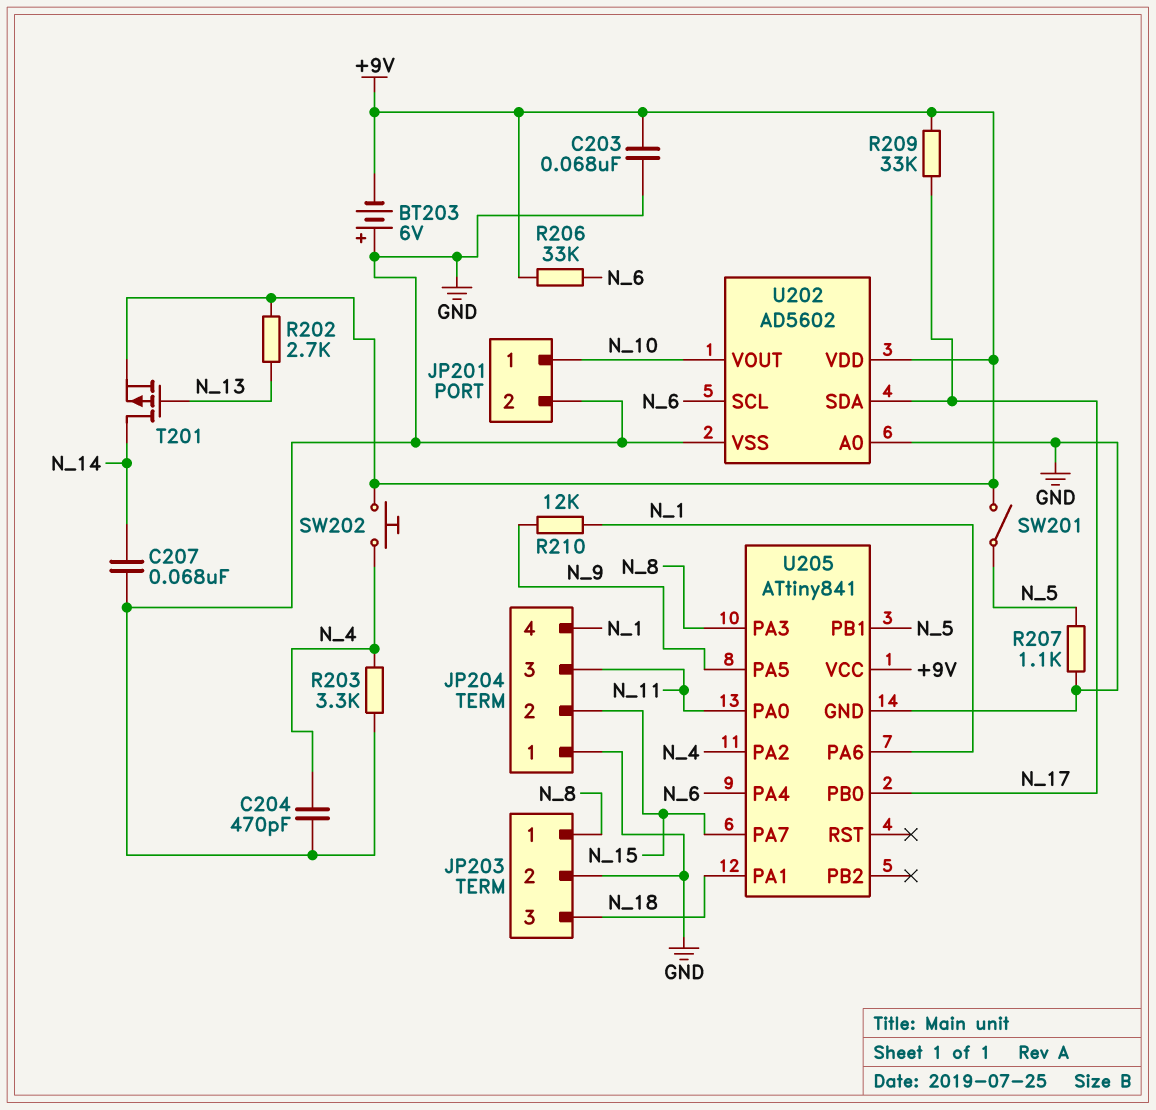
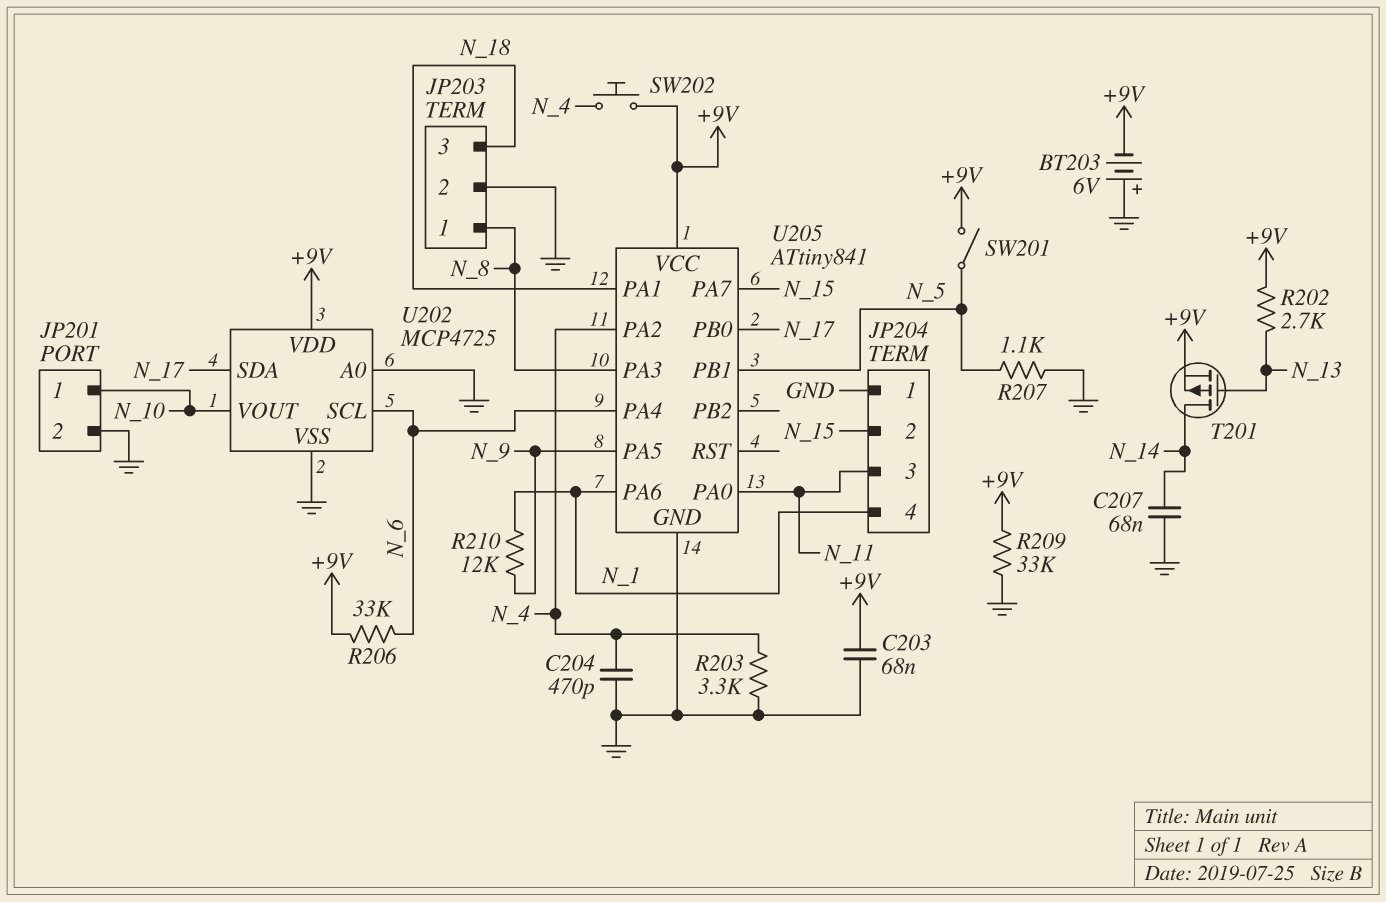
R209: 33k (+9V, N_17) -> 33k (+9V, GND)
U202: AD5602 -> MCP4725

